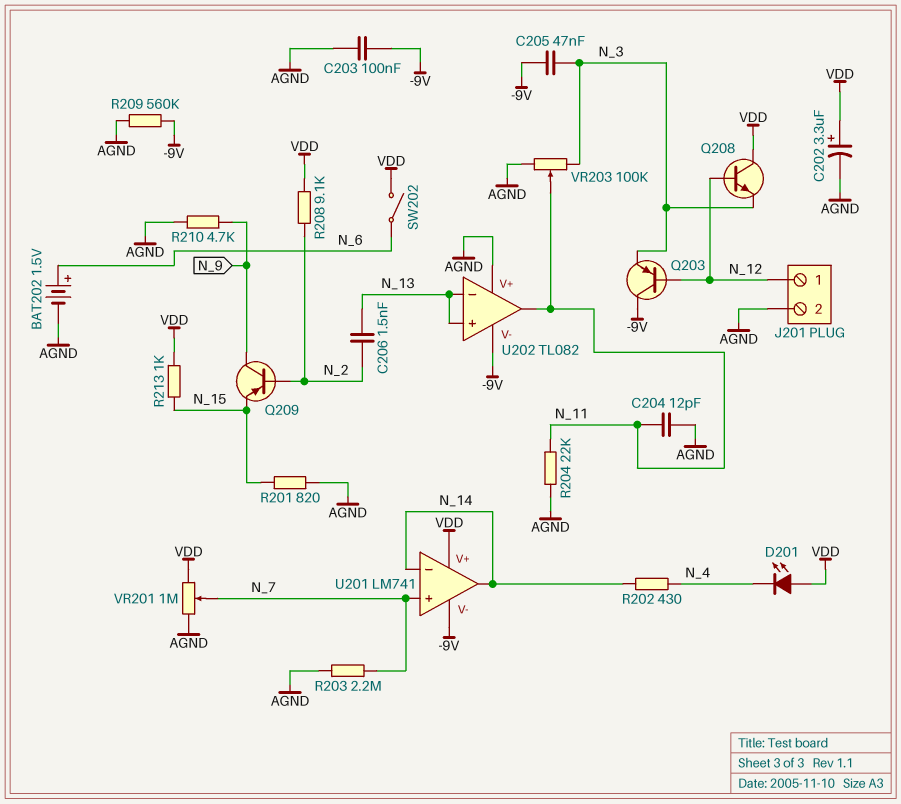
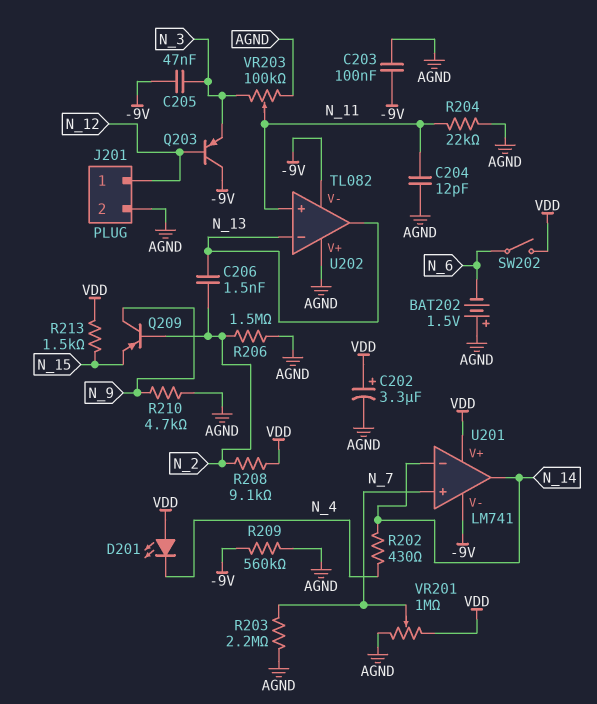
BAT202: 1.5V (plus N_6, minus AGND) -> 1.5V (plus AGND, minus N_6)
Q208: NPN (B N_12, C VDD, E N_3) -> none
R201: 820 (AGND, N_15) -> none
R206: none -> 1.5M (AGND, N_2)
R213: 1k (N_15, VDD) -> 1.5k (N_15, VDD)
U202 pin in+: N_13 -> N_11
U202 pin out: N_11 -> N_13

